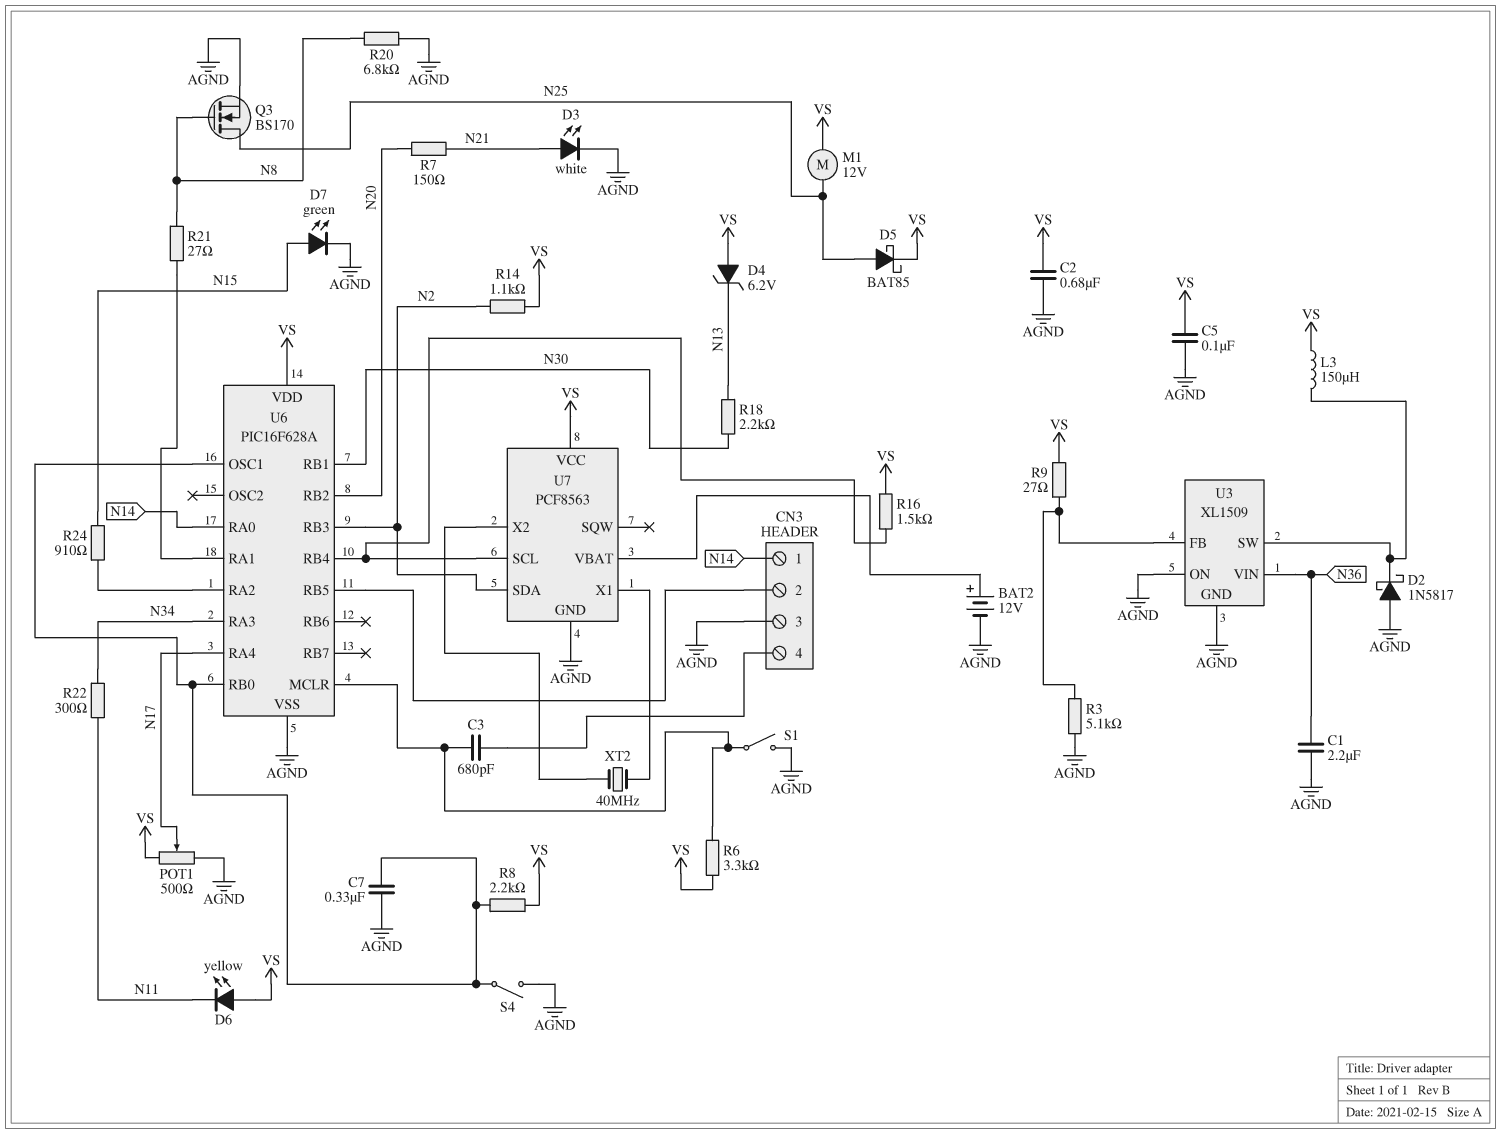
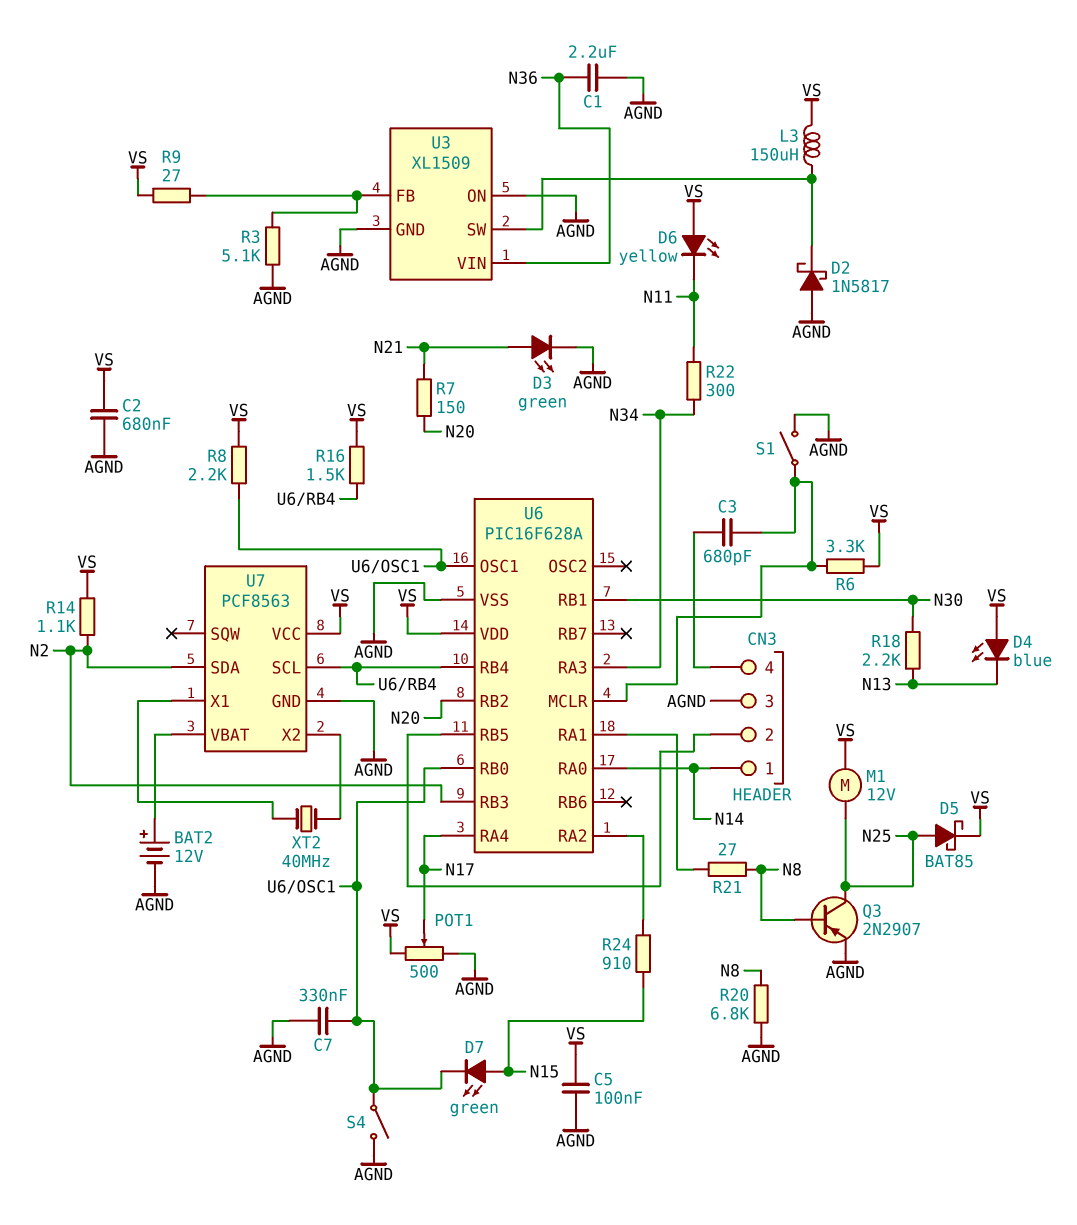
D3: LED white (A N21, K AGND) -> LED green (A N21, K AGND)
D4: zener 6.2V (A VS, K N13) -> LED blue (A VS, K N13)
D7: LED green (A N15, K AGND) -> LED green (A N15, K U6/OSC1)
Q3: NMOS BS170 (G N8, D N25, S AGND) -> PNP 2N2907 (B N8, C N25, E AGND)

